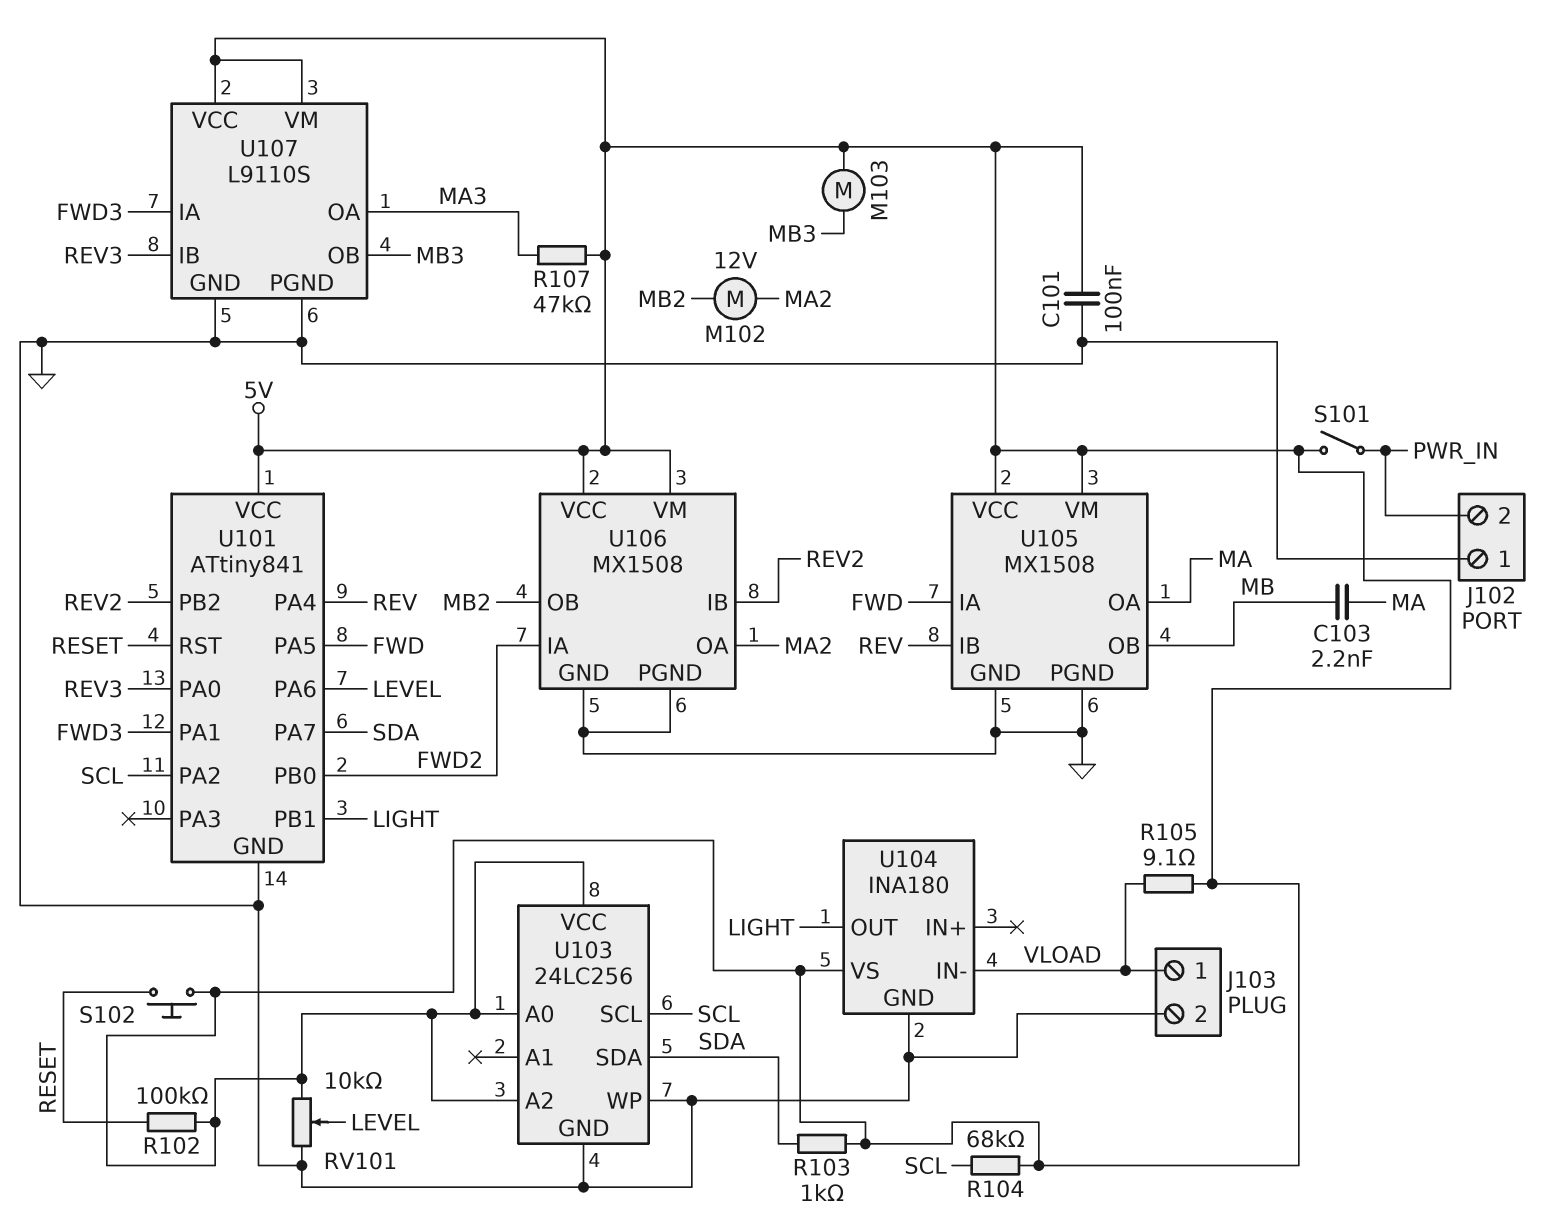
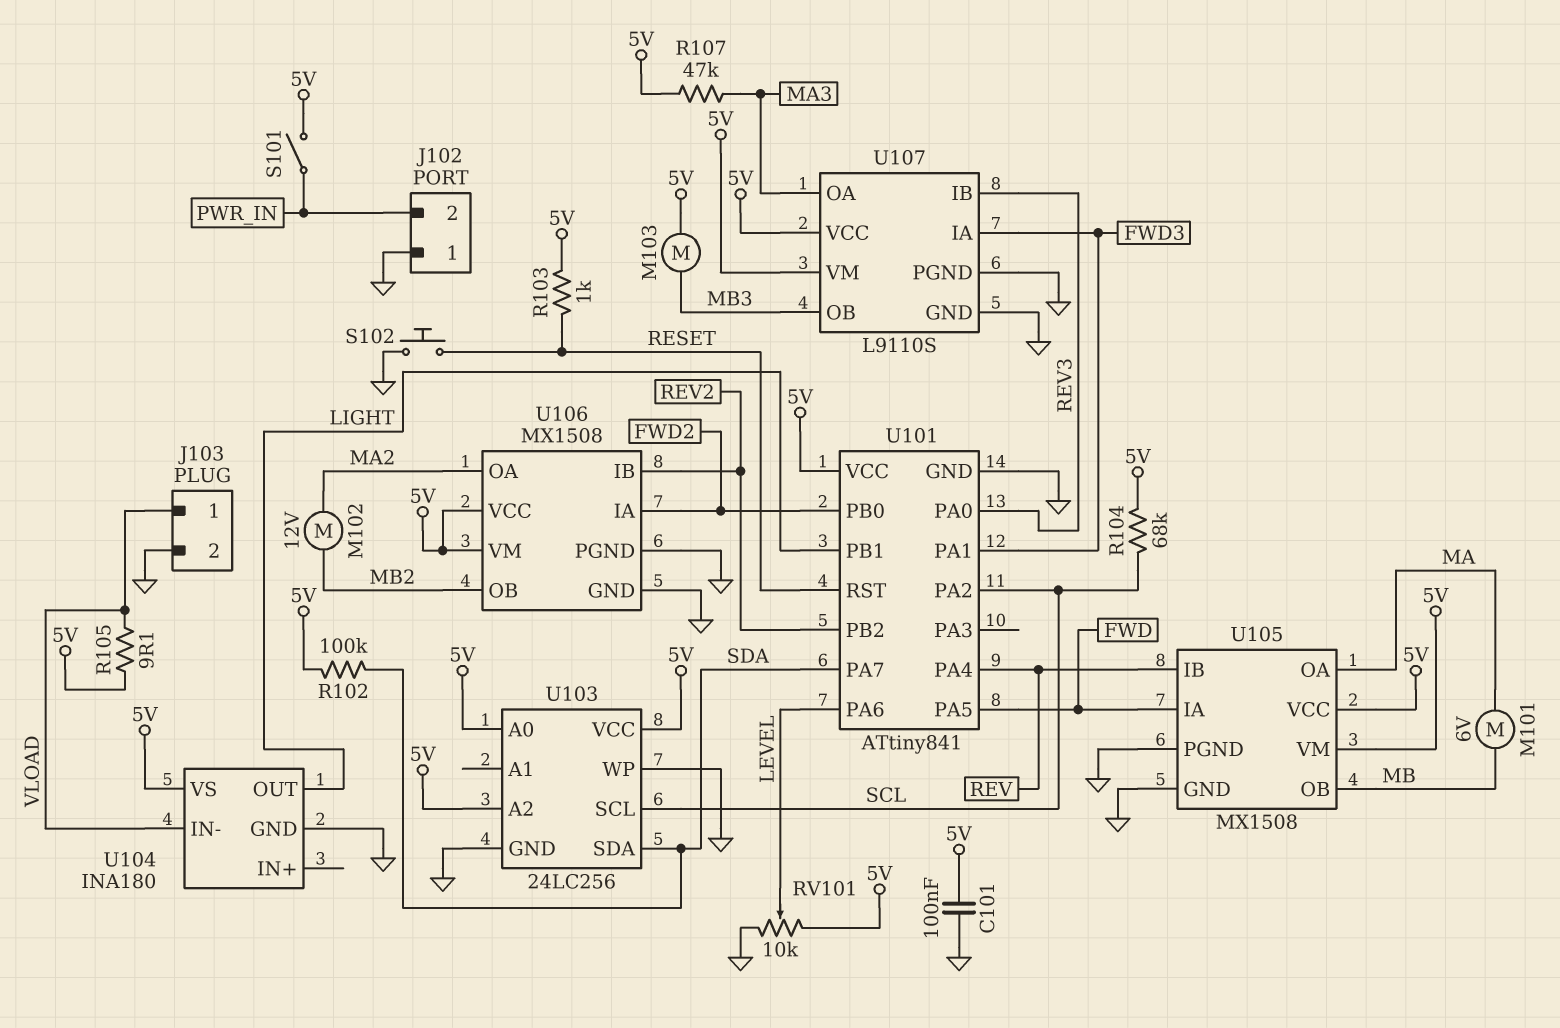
C103: 2.2nF (MA, MB) -> none
M101: none -> motor 6V (MA, MB)
R102: 100k (5V, RESET) -> 100k (5V, SDA)
R103: 1k (5V, SDA) -> 1k (5V, RESET)
S102: button (5V, RESET) -> button (GND, RESET)

